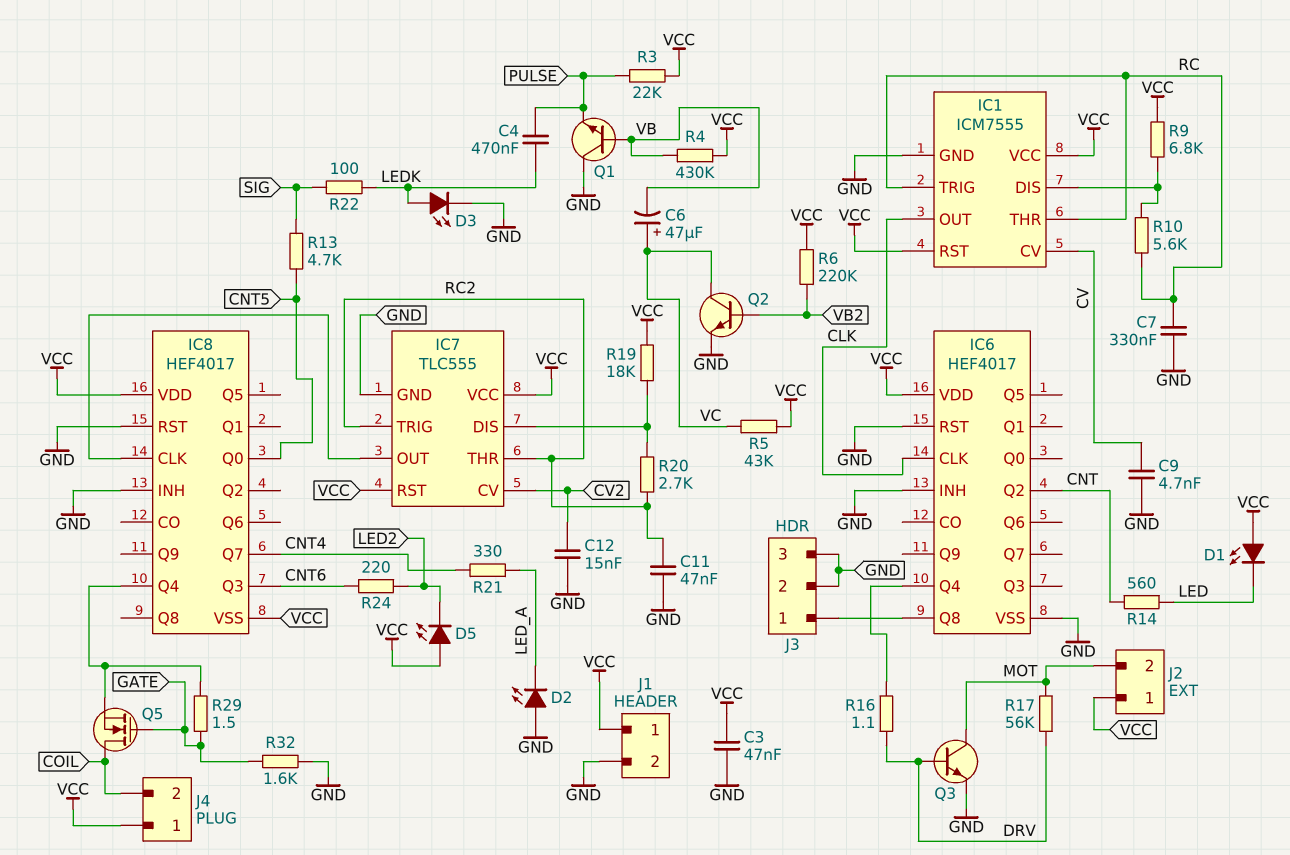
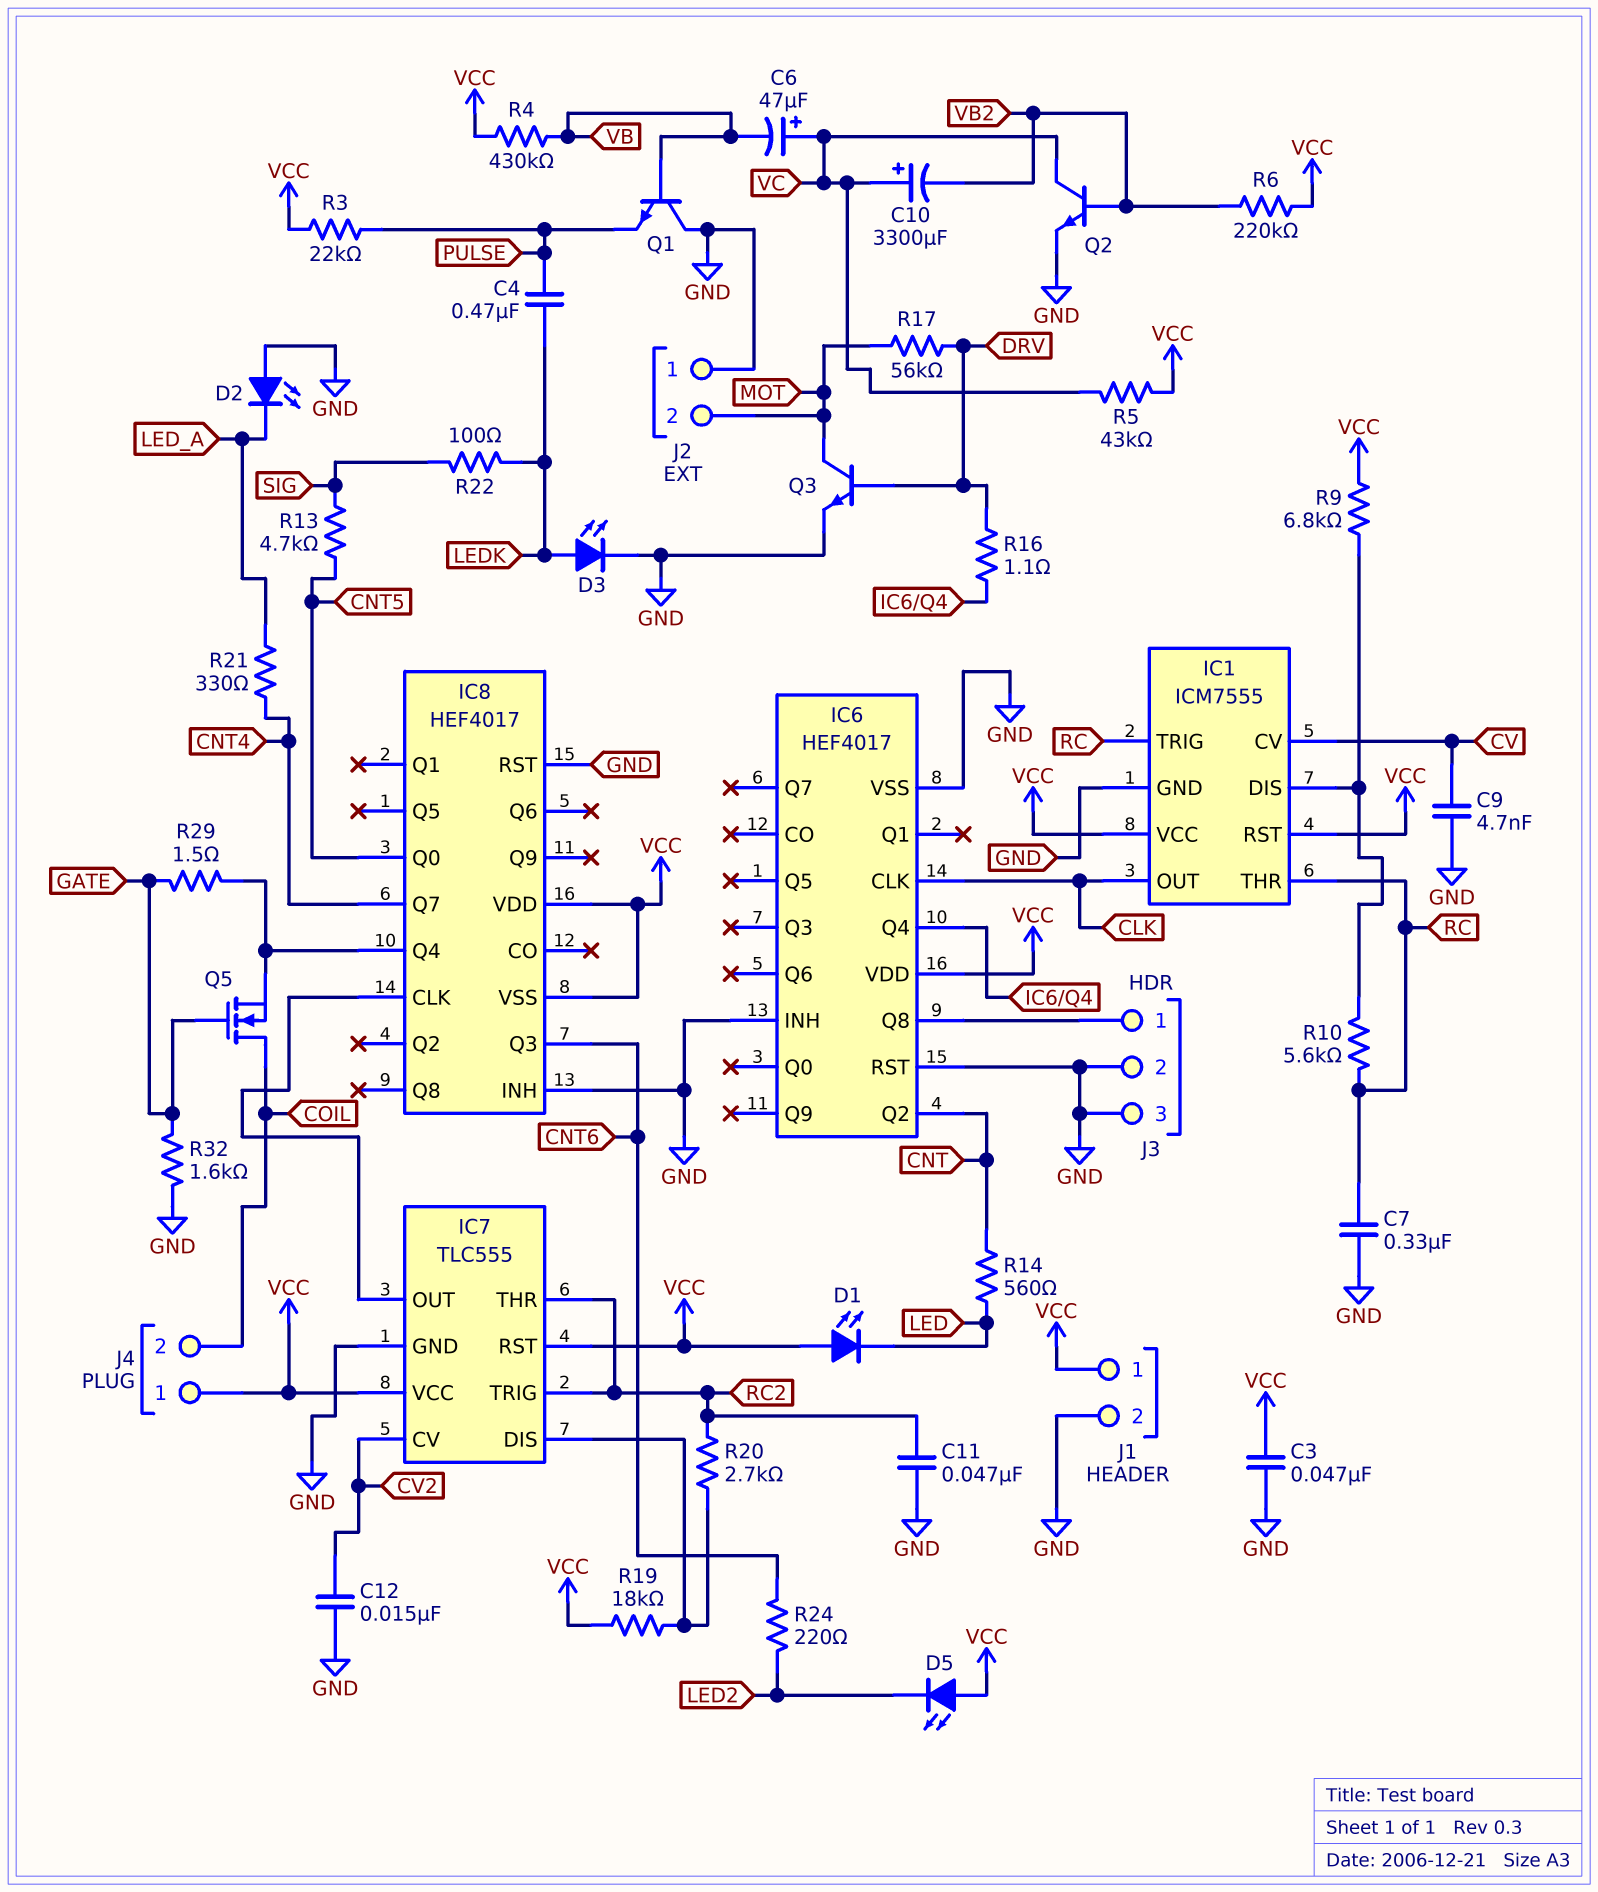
C10: none -> 3300uF (plus VC, minus VB2)
J2 pin 1: VCC -> GND

